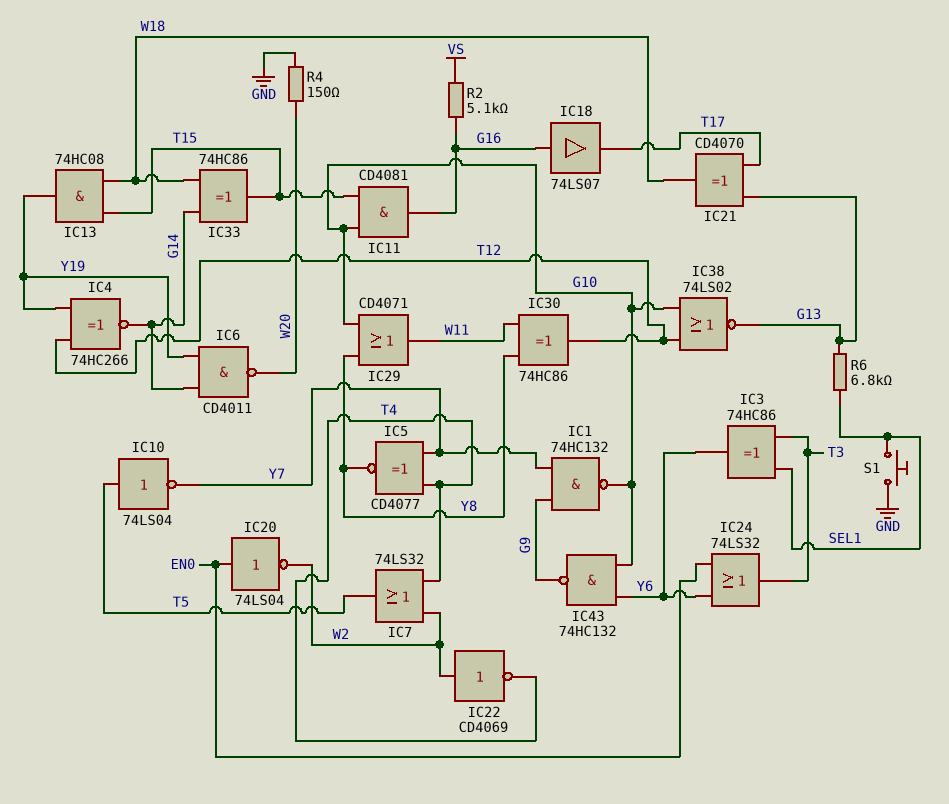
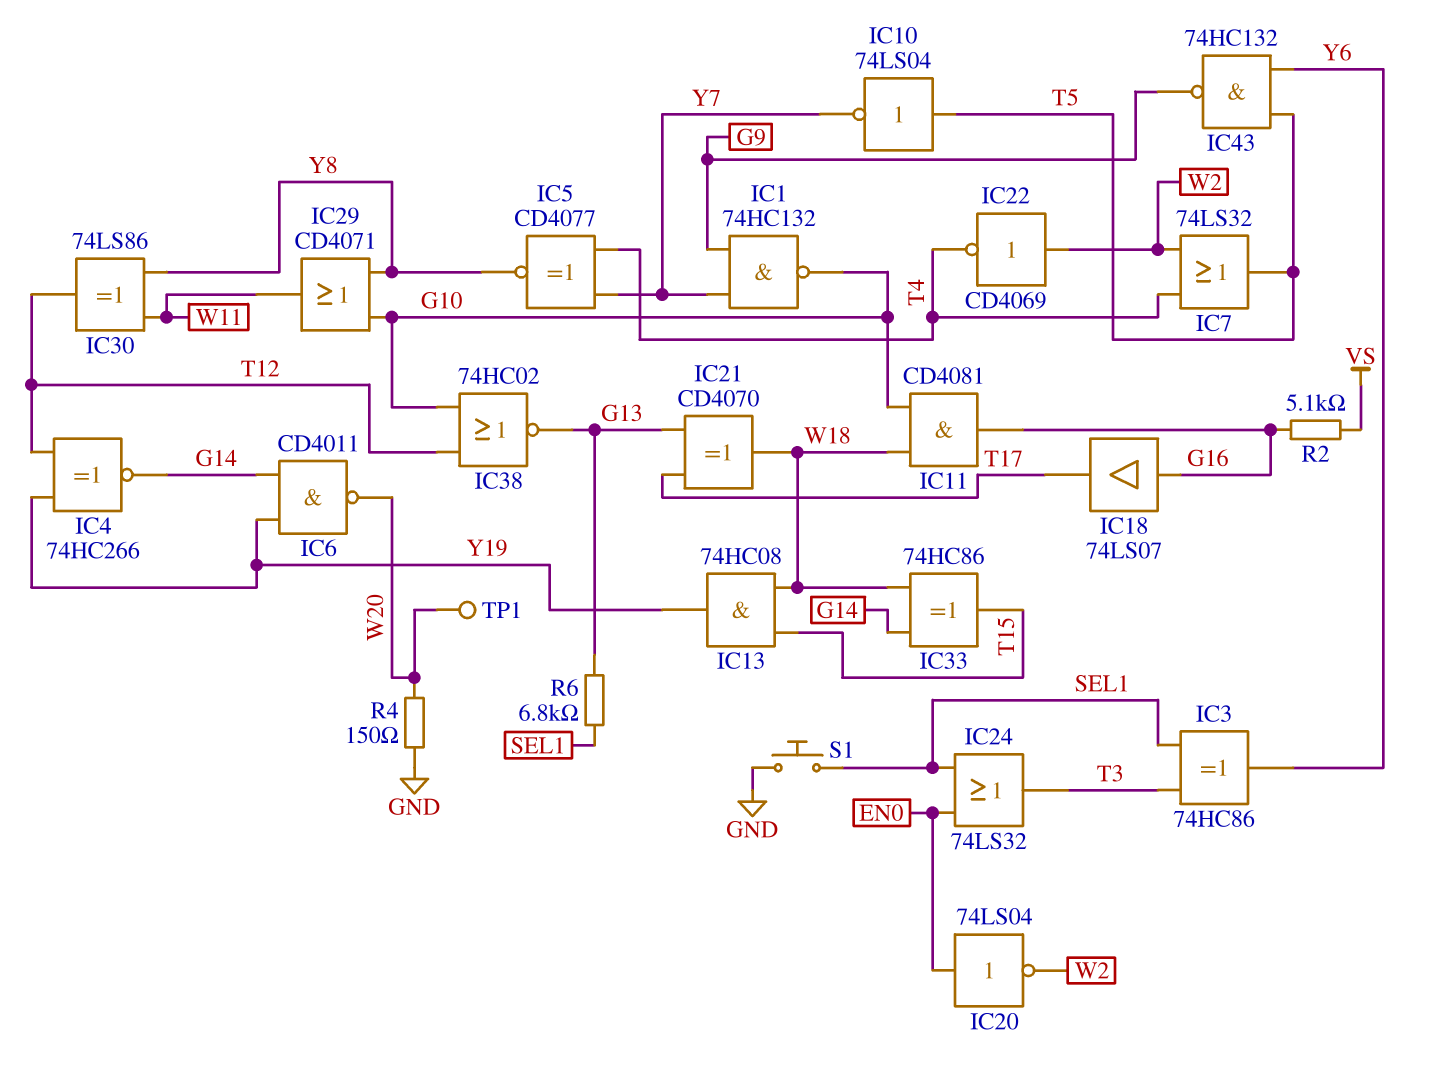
IC11: AND CD4081 (in G10, in T15, out G16) -> AND CD4081 (in G10, in W18, out G16)
IC24: OR 74LS32 (in EN0, in Y6, out T3) -> OR 74LS32 (in EN0, in SEL1, out T3)
IC30: XOR 74HC86 (in W11, in Y8, out T12) -> XOR 74LS86 (in W11, in Y8, out T12)
IC38: NOR 74LS02 (in G10, in T12, out G13) -> NOR 74HC02 (in G10, in T12, out G13)
IC43: NAND 74HC132 (in G10, in Y6, out G9) -> NAND 74HC132 (in T5, in Y6, out G9)
TP1: none -> test point (W20)

